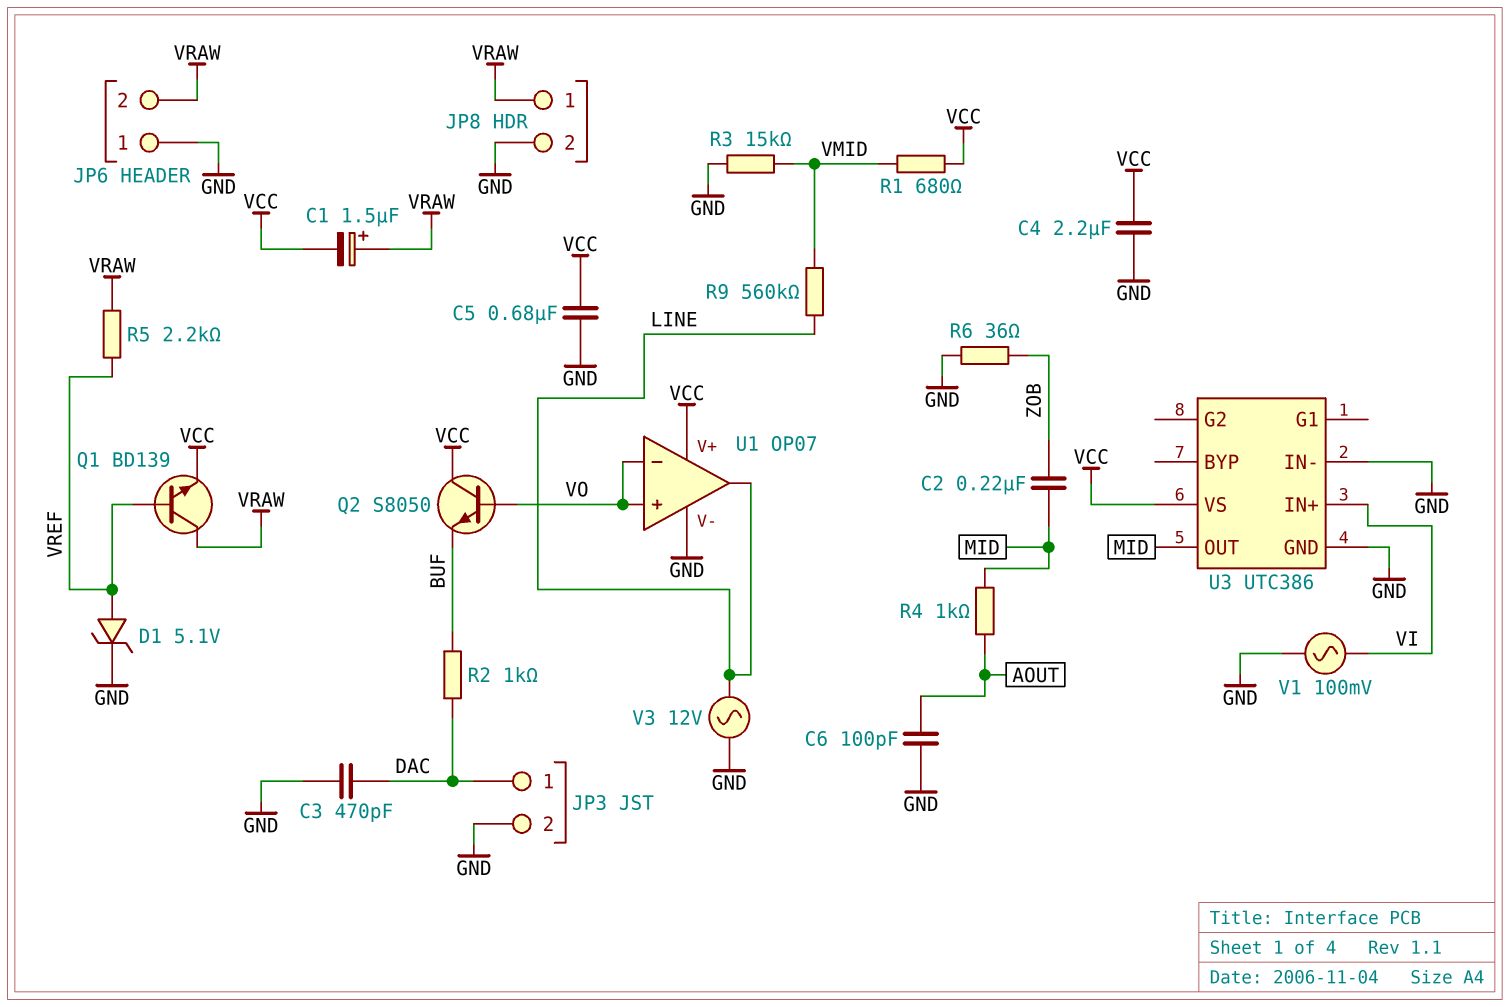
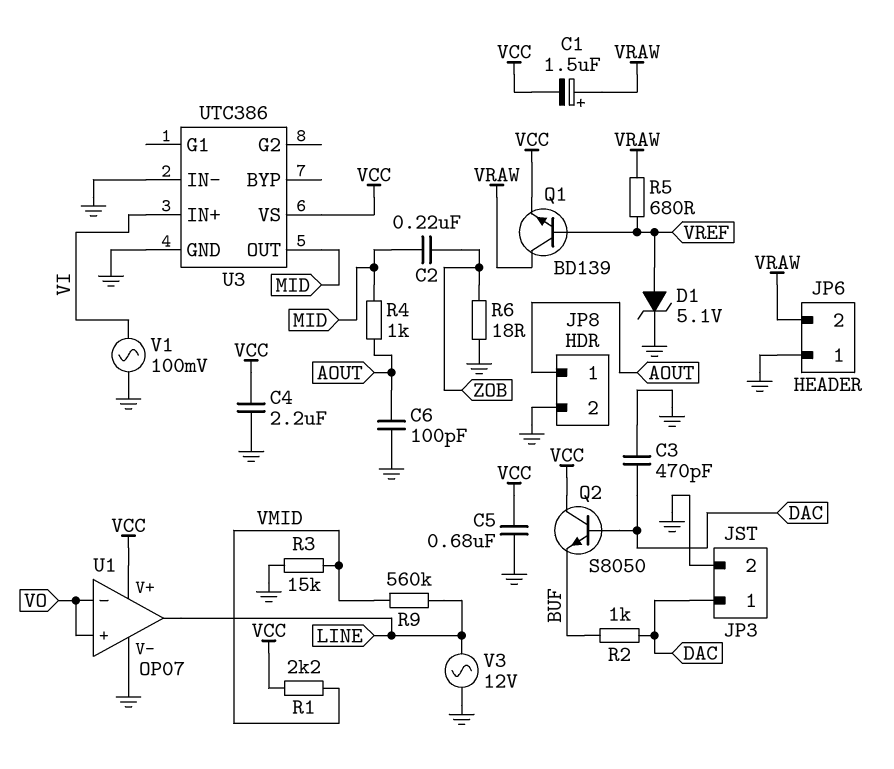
JP8 pin 1: VRAW -> AOUT
Q2: NPN S8050 (B VO, C VCC, E BUF) -> NPN S8050 (B DAC, C VCC, E BUF)
R1: 680 (VCC, VMID) -> 2.2k (VCC, VMID)
R5: 2.2k (VRAW, VREF) -> 680 (VRAW, VREF)
R6: 36 (GND, ZOB) -> 18 (GND, ZOB)

